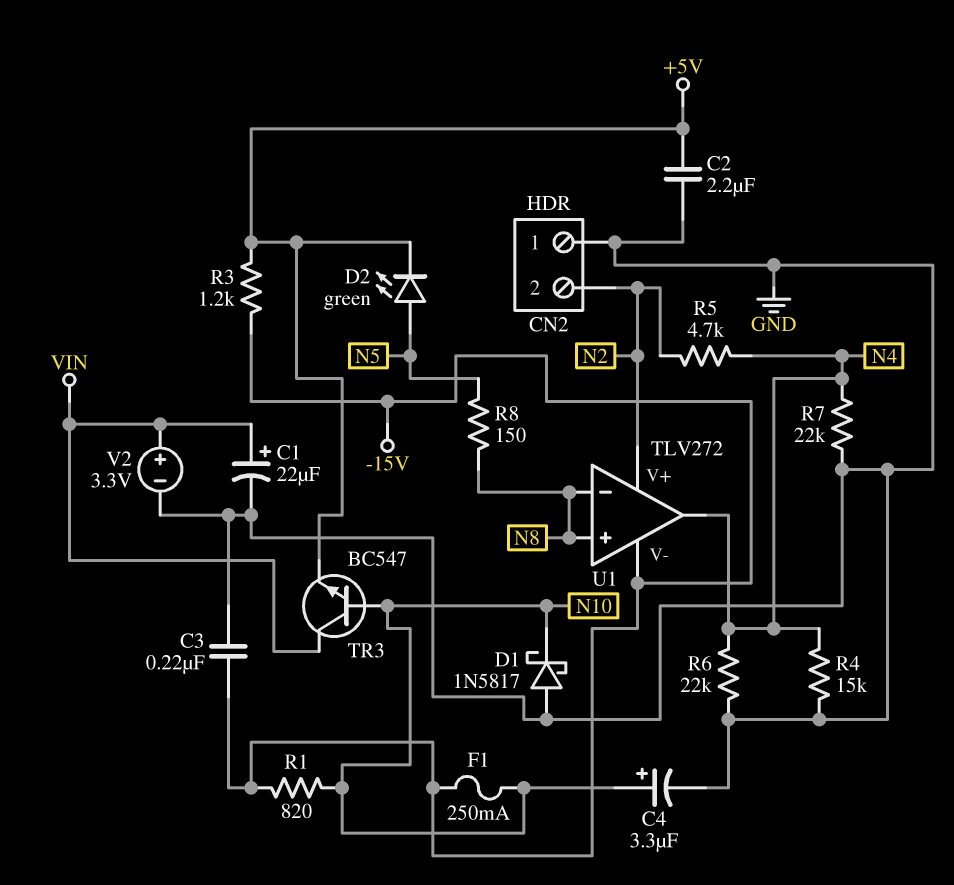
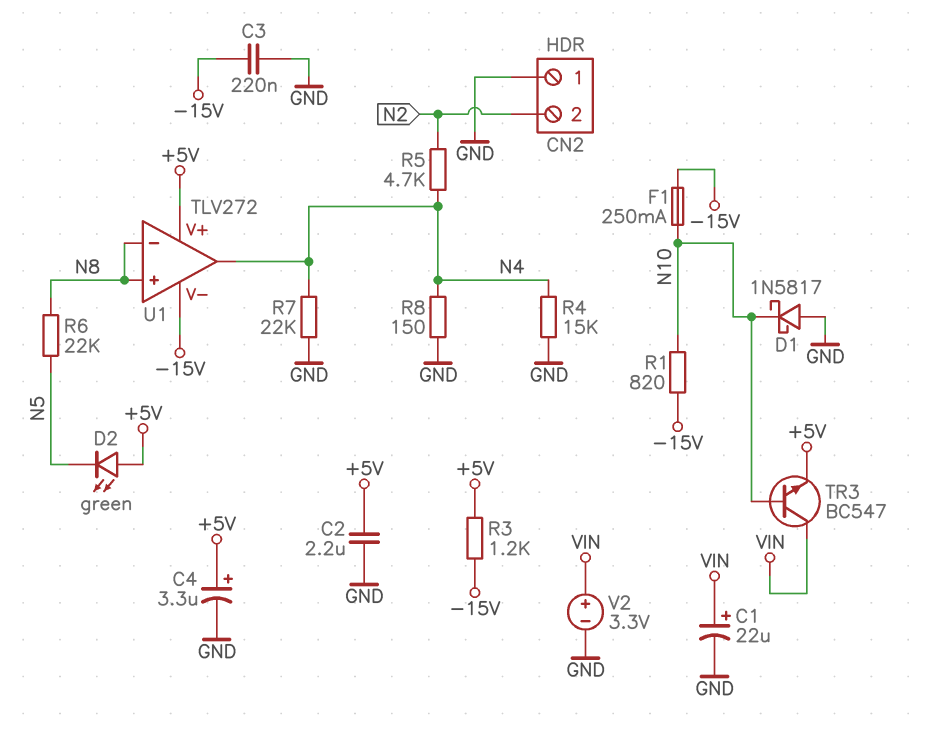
C4: 3.3uF (plus N10, minus GND) -> 3.3uF (plus +5V, minus GND)
D2: LED green (A N5, K +5V) -> LED green (A +5V, K N5)
R6: 22k (GND, N4) -> 22k (N5, N8)
R8: 150 (N5, N8) -> 150 (GND, N4)
U1 pin V+: N2 -> +5V

